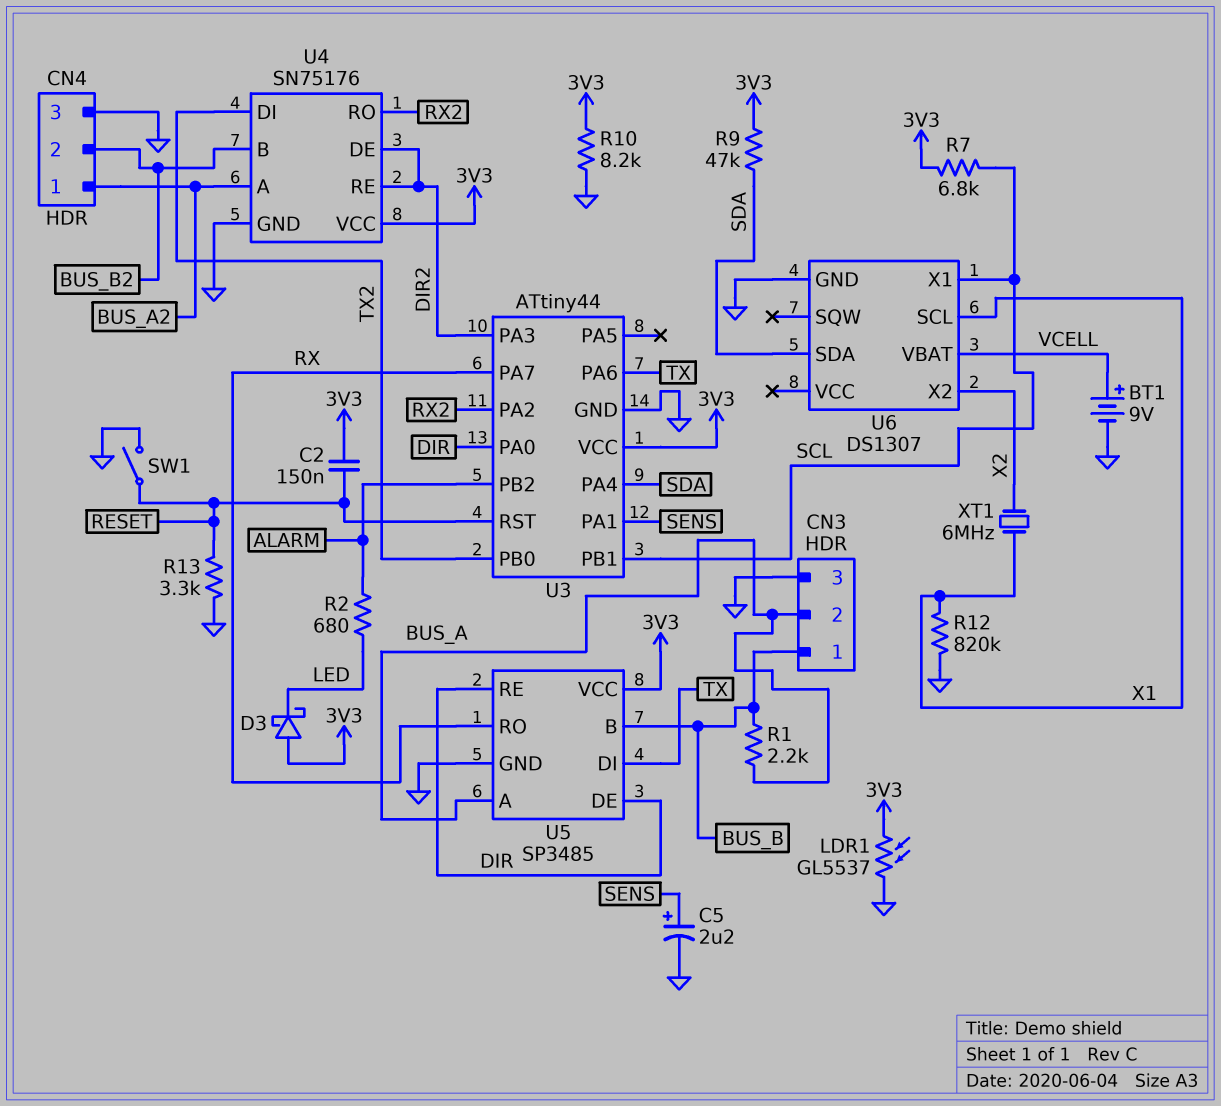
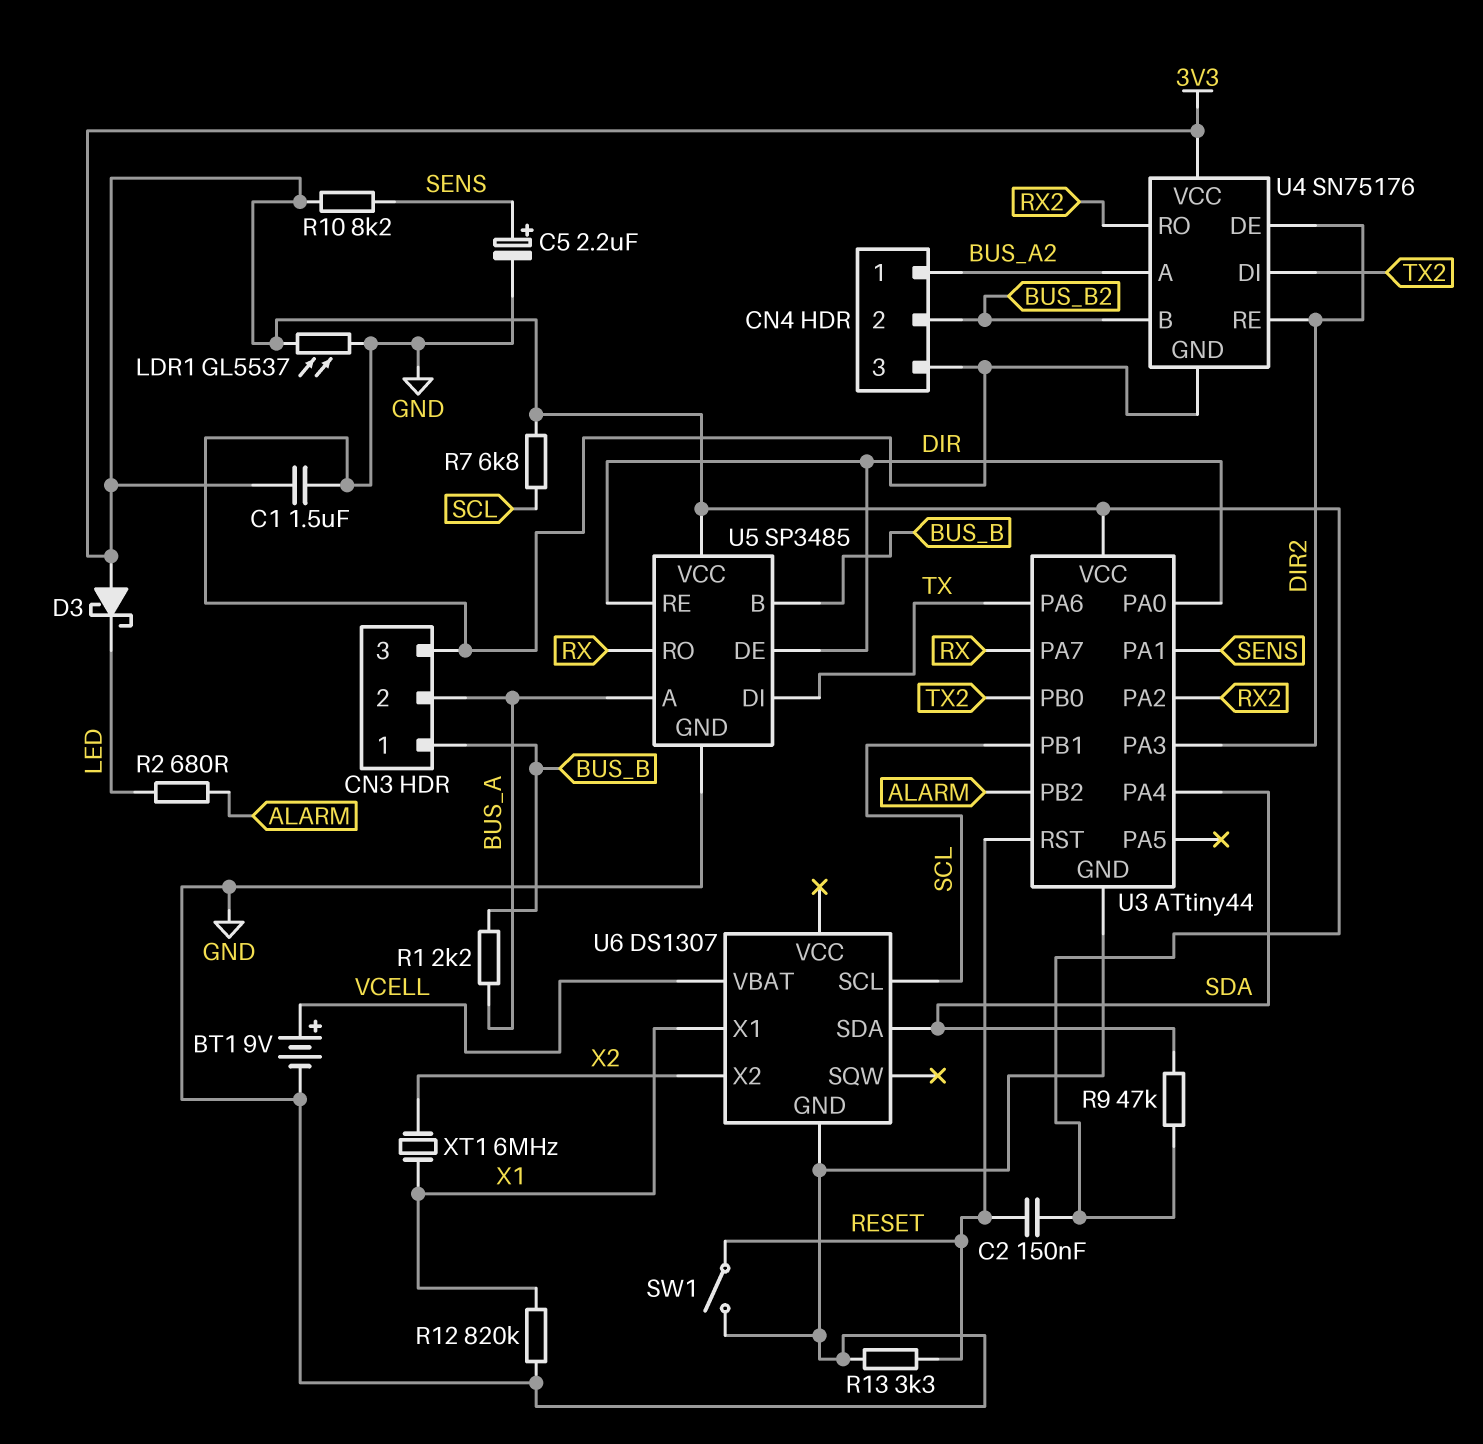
C1: none -> 1.5uF (3V3, GND)
R10: 8.2k (3V3, GND) -> 8.2k (3V3, SENS)
U6 pin SCL: X1 -> SCL
U6 pin X1: SCL -> X1

